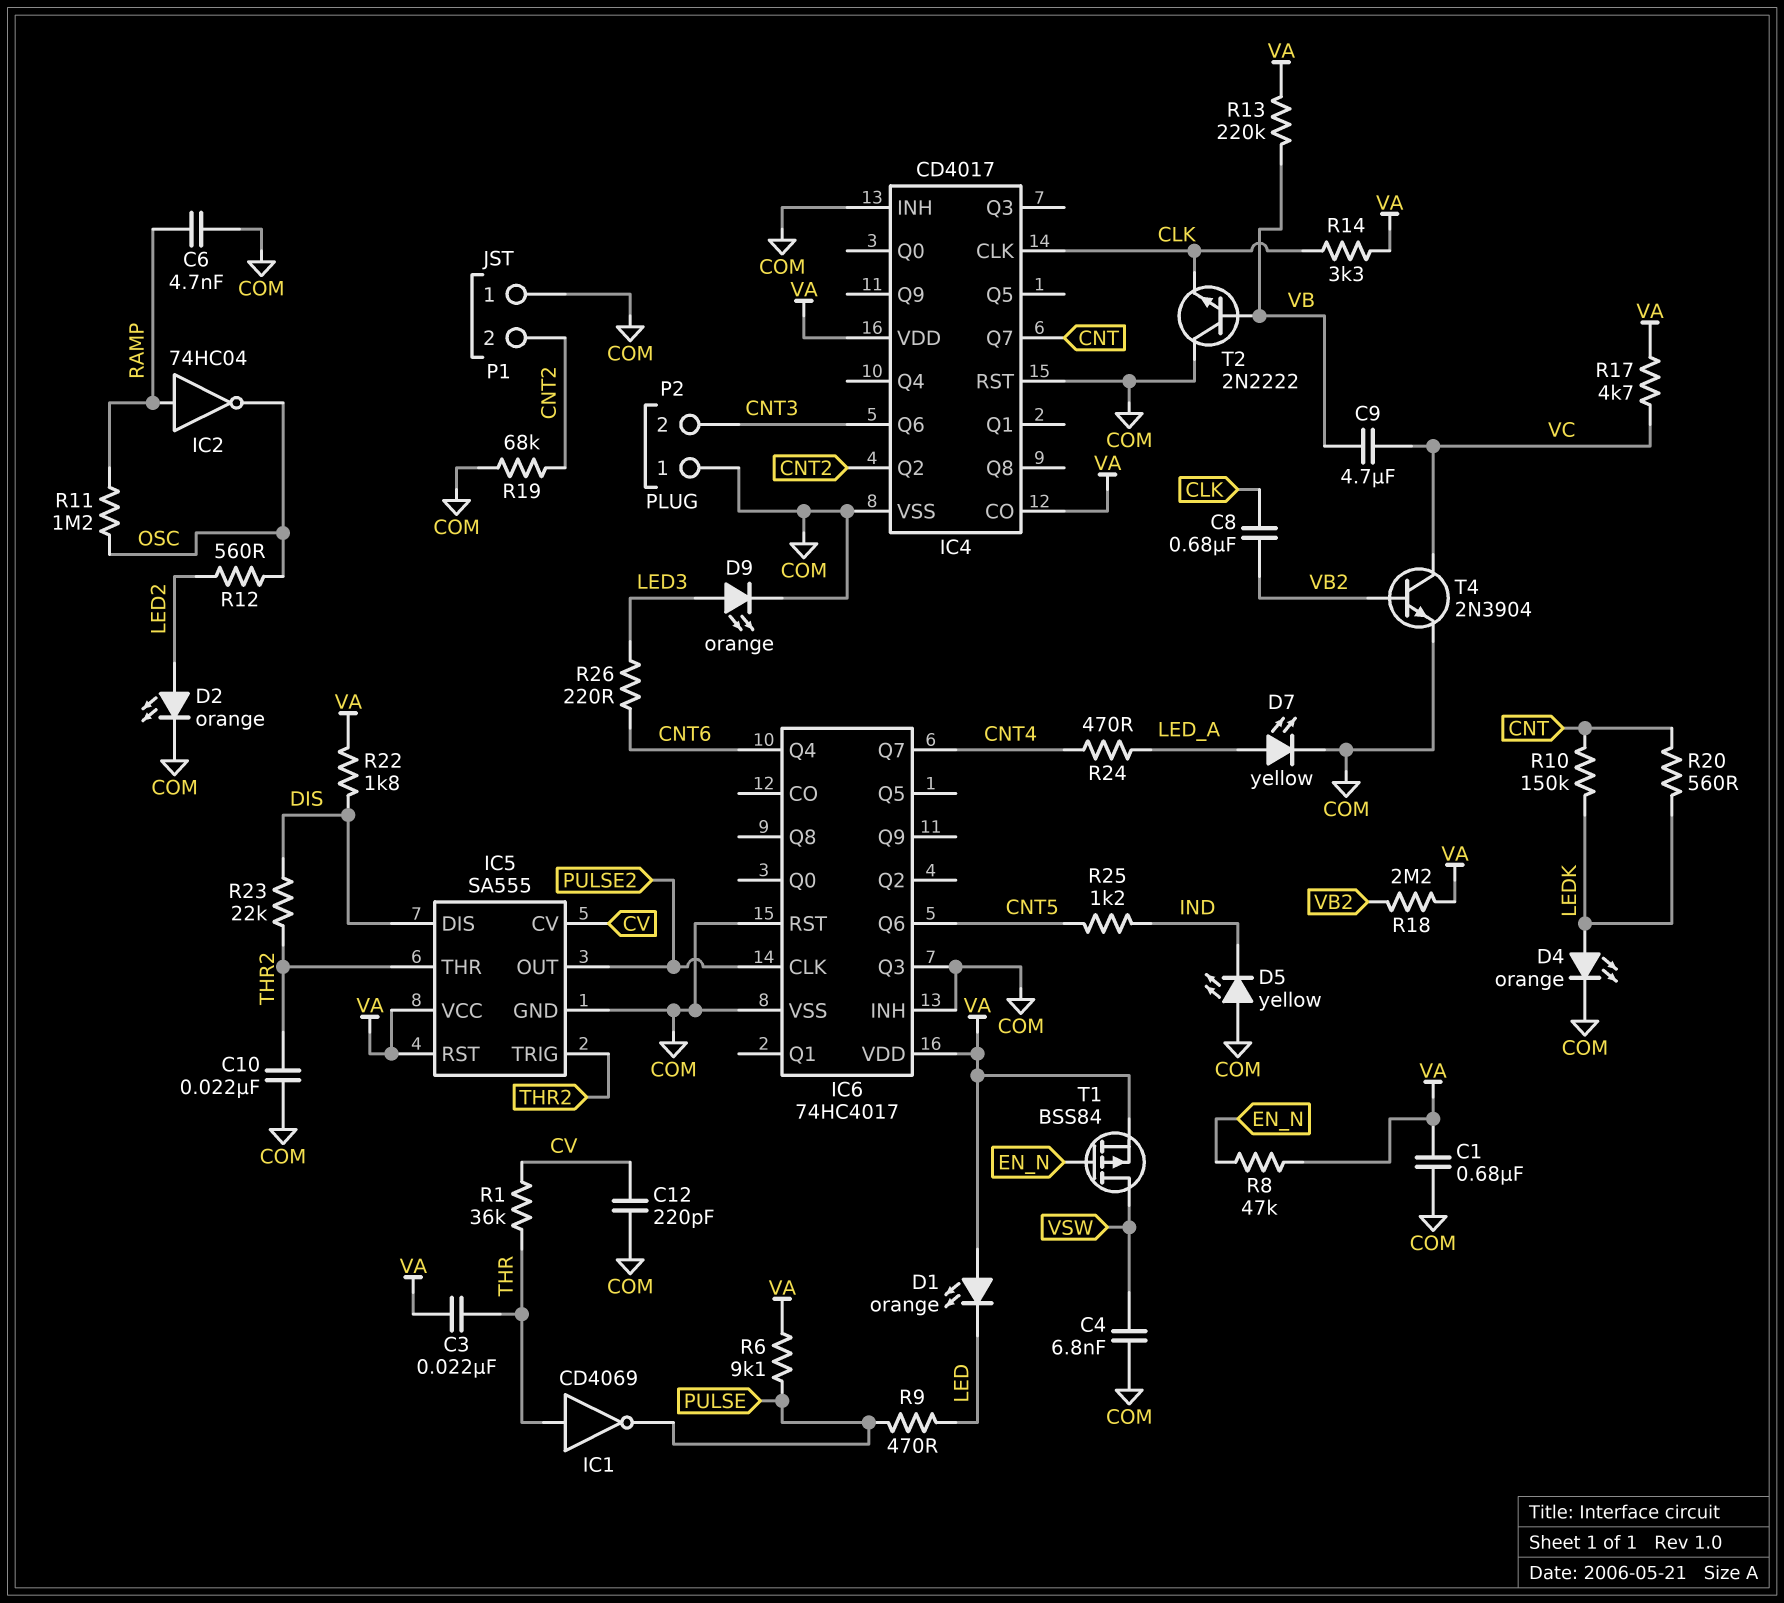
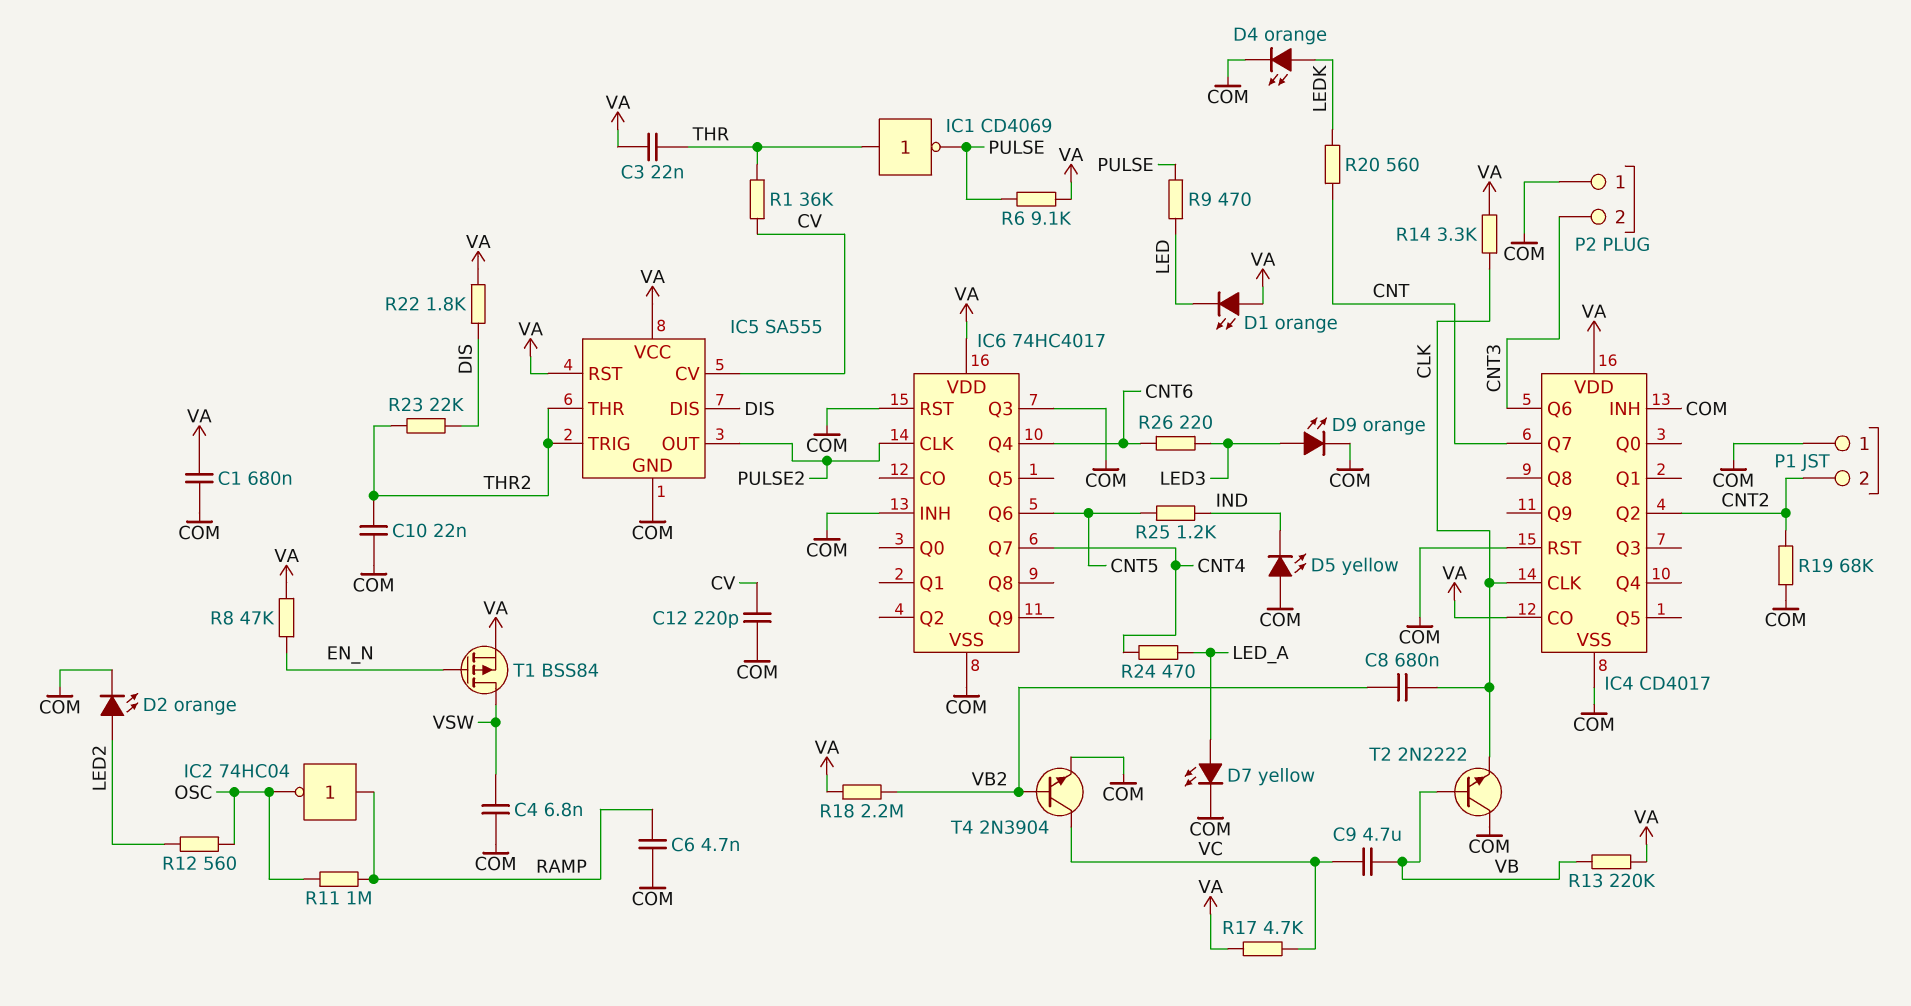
R10: 150k (CNT, LEDK) -> none
R11: 1.2M (OSC, RAMP) -> 1M (OSC, RAMP)

